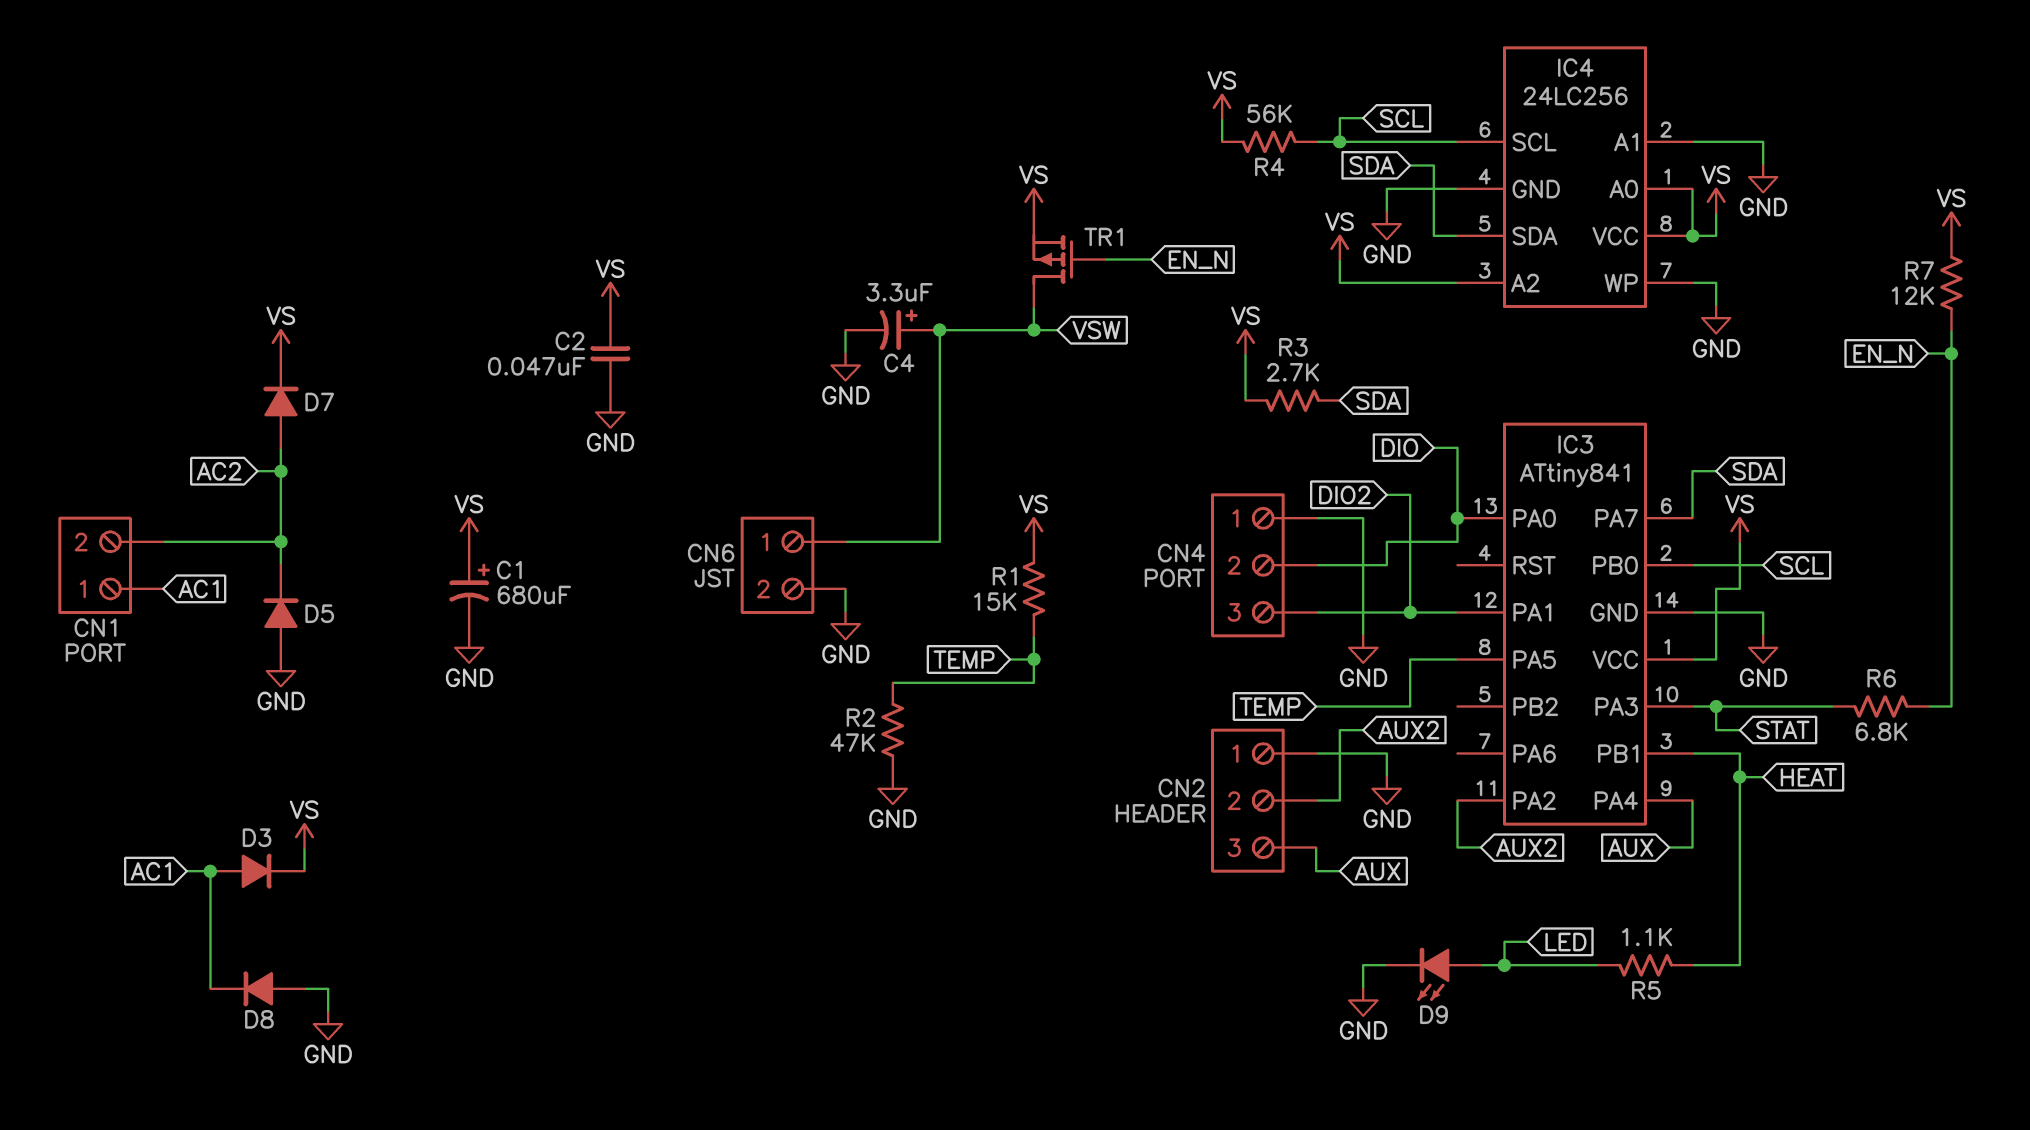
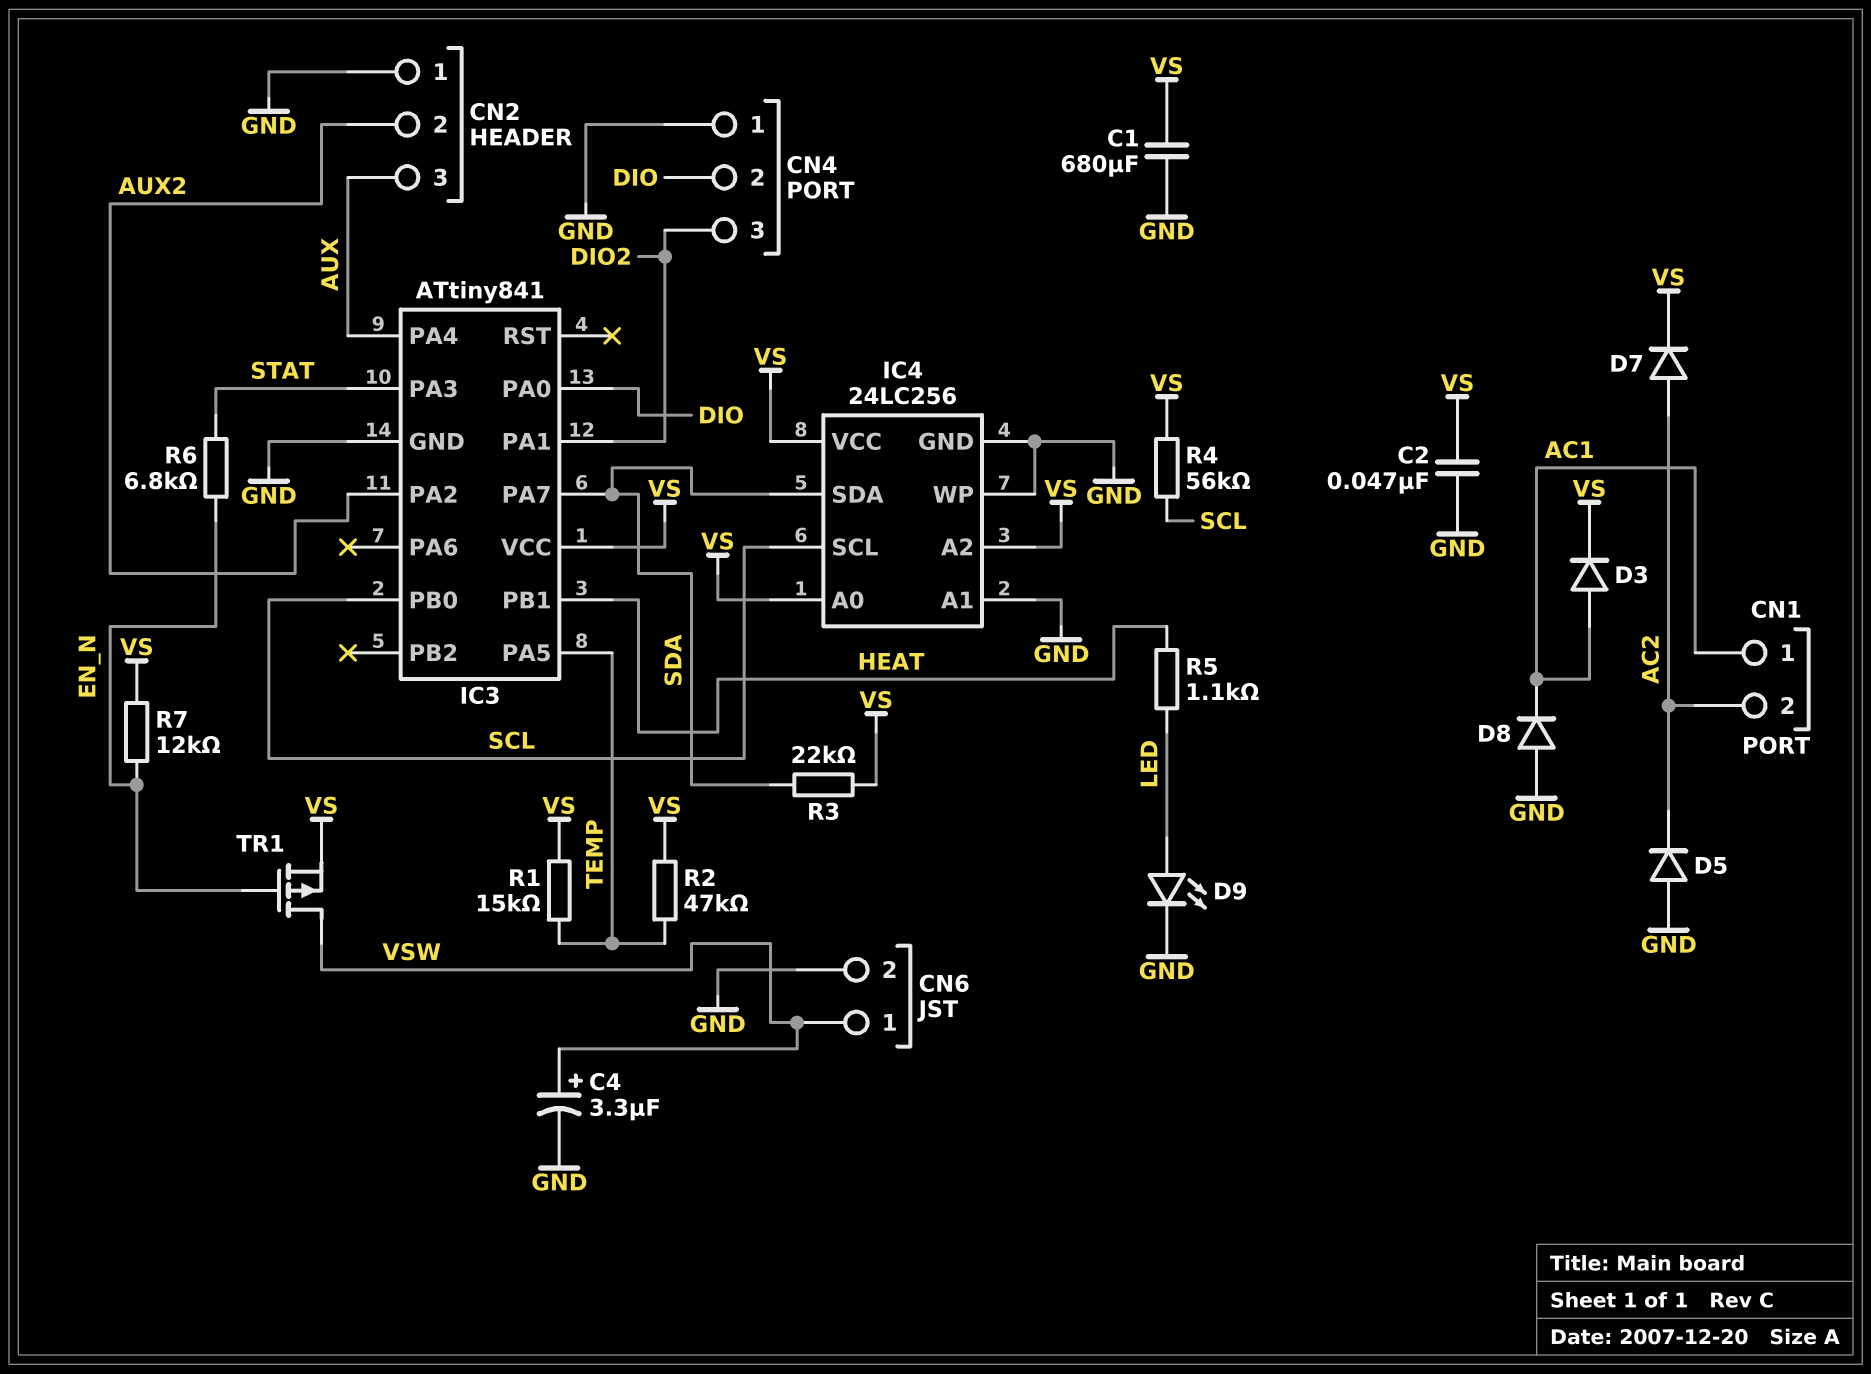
C1: 680uF (plus VS, minus GND) -> 680uF (GND, VS)
R2: 47k (GND, TEMP) -> 47k (TEMP, VS)
R3: 2.7k (SDA, VS) -> 22k (SDA, VS)

